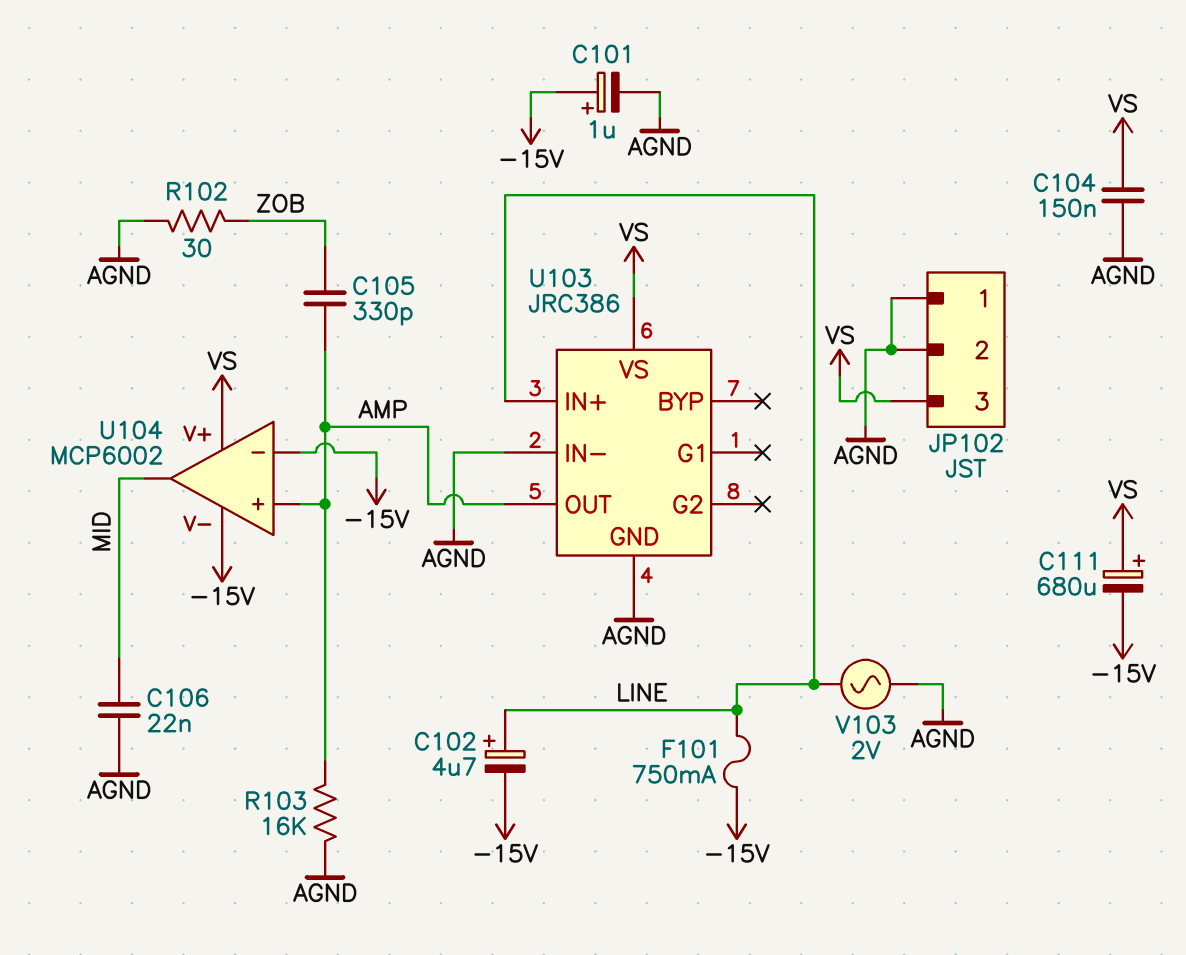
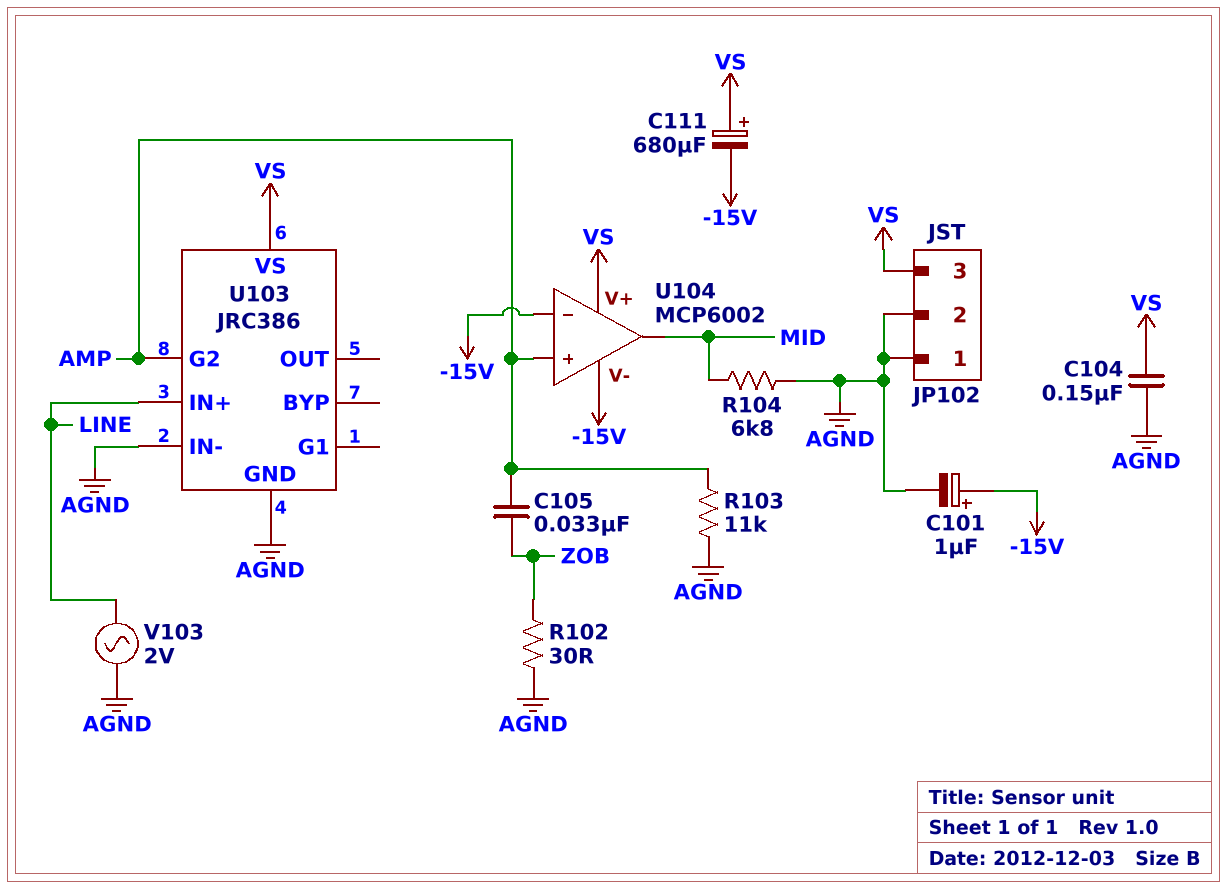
C102: 4.7uF (plus LINE, minus -15V) -> none
C105: 330pF (AMP, ZOB) -> 33nF (AMP, ZOB)
C106: 22nF (AGND, MID) -> none
F101: 750mA (-15V, LINE) -> none
R103: 16k (AGND, AMP) -> 11k (AGND, AMP)
R104: none -> 6.8k (AGND, MID)
U103 pin G2: none -> AMP
U103 pin OUT: AMP -> none

